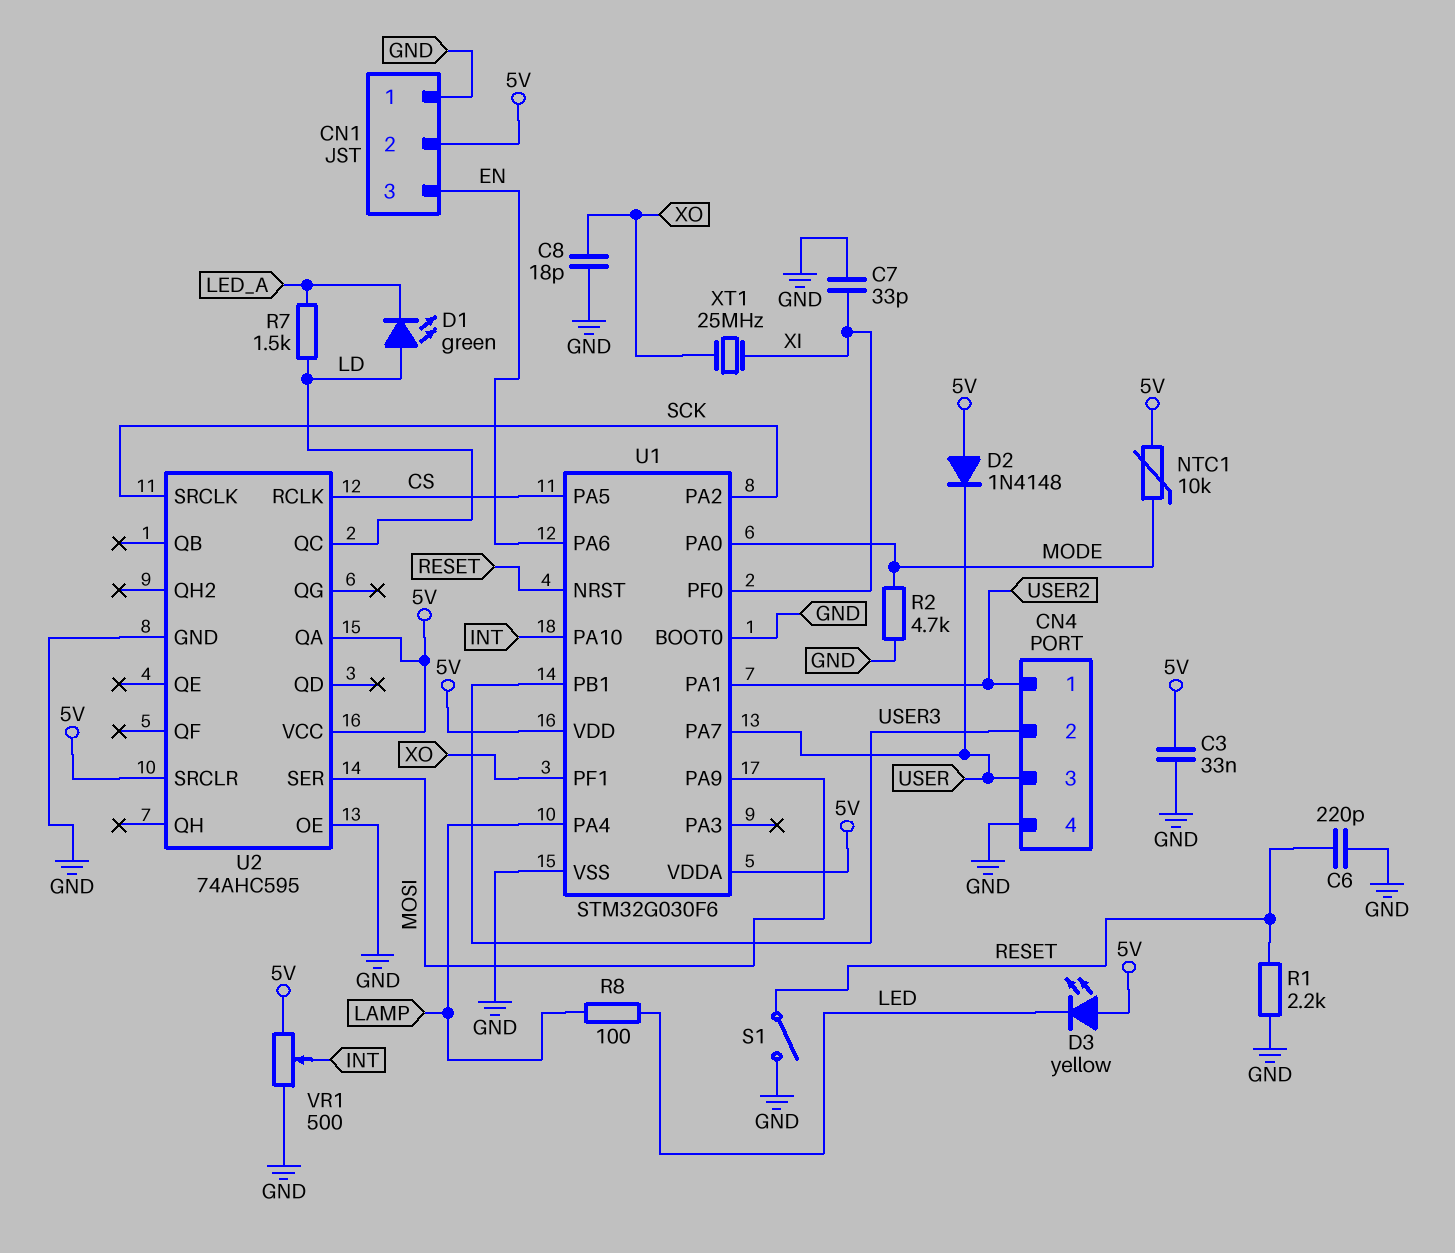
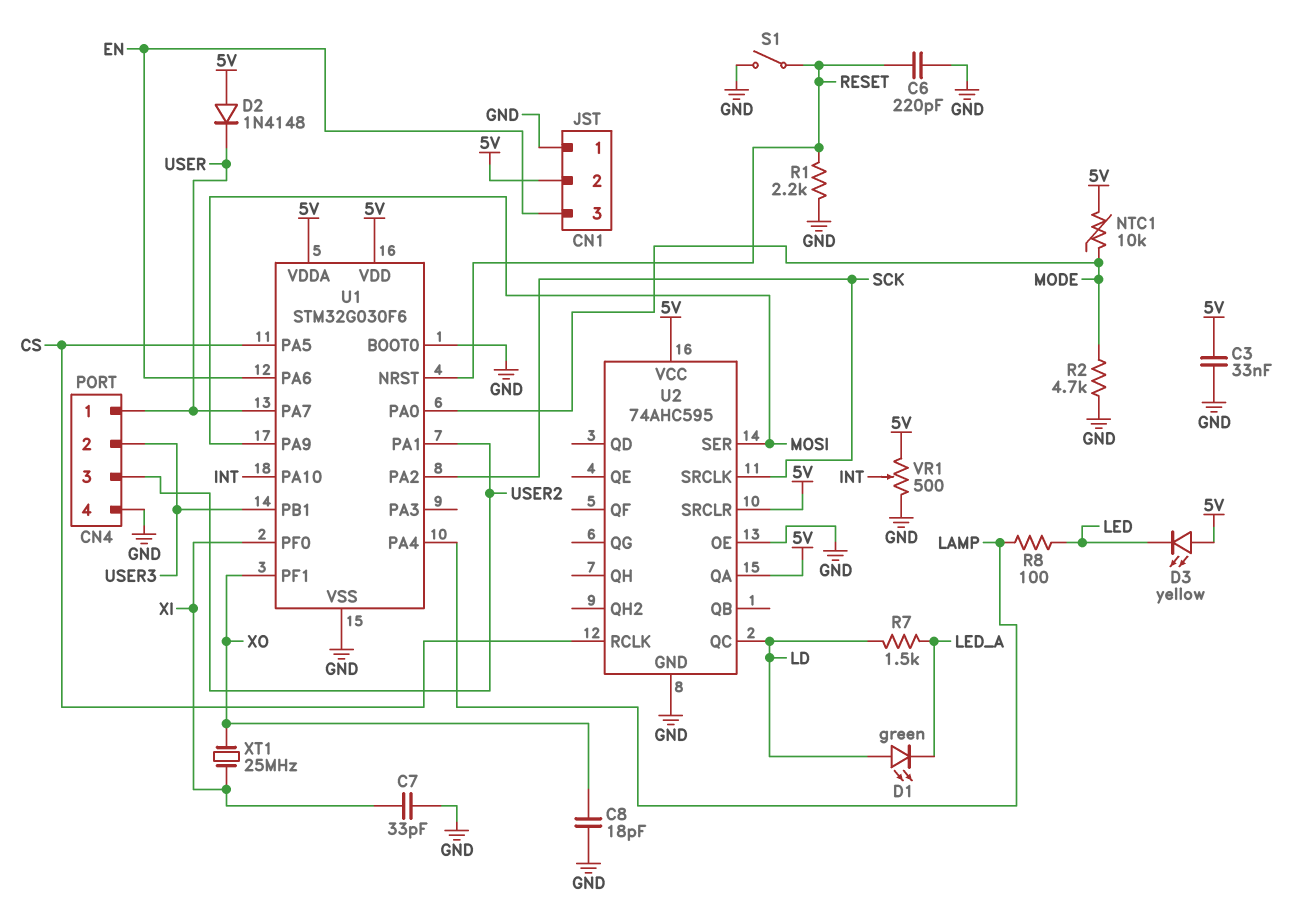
CN4 pin 1: USER2 -> USER
CN4 pin 3: USER -> USER2

